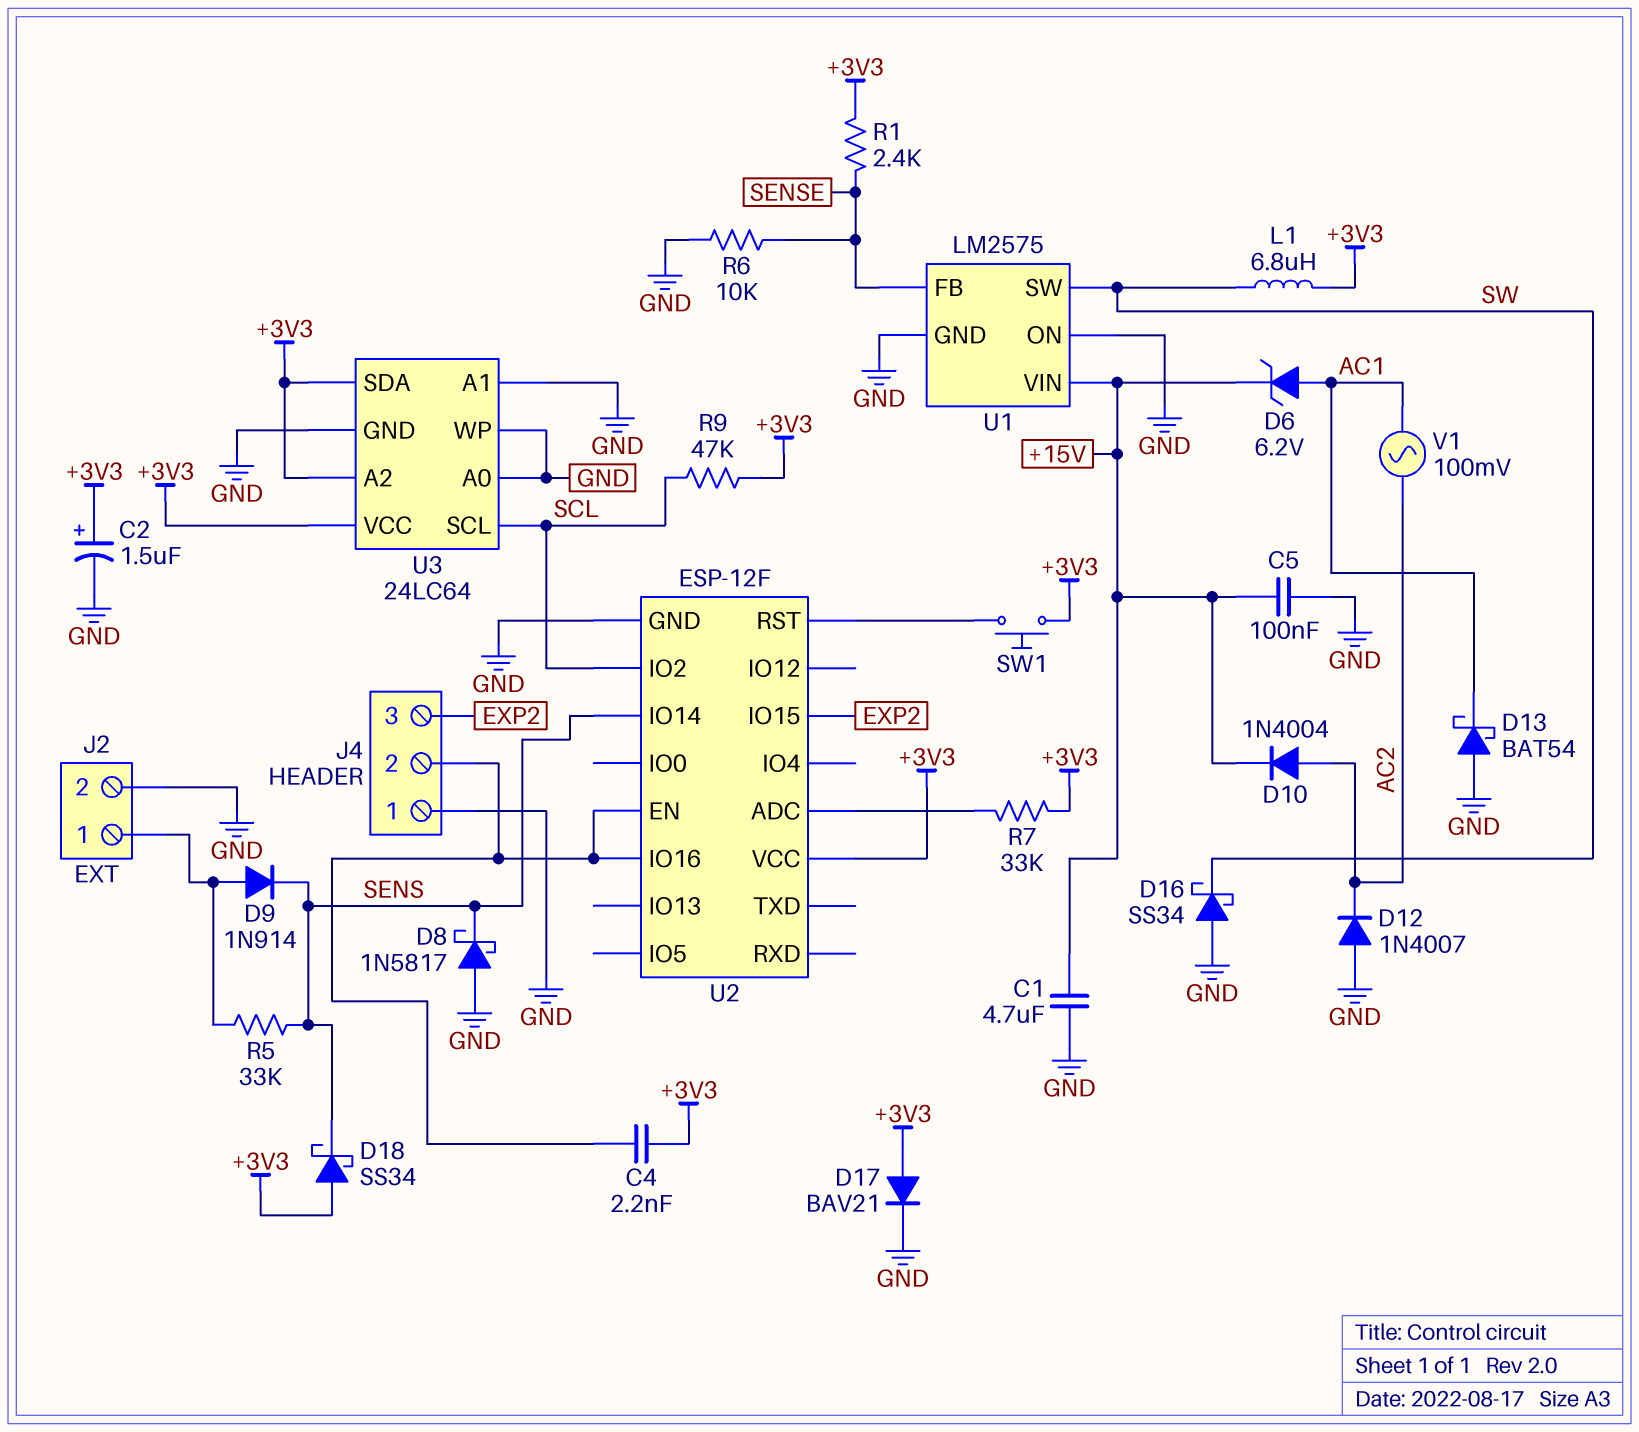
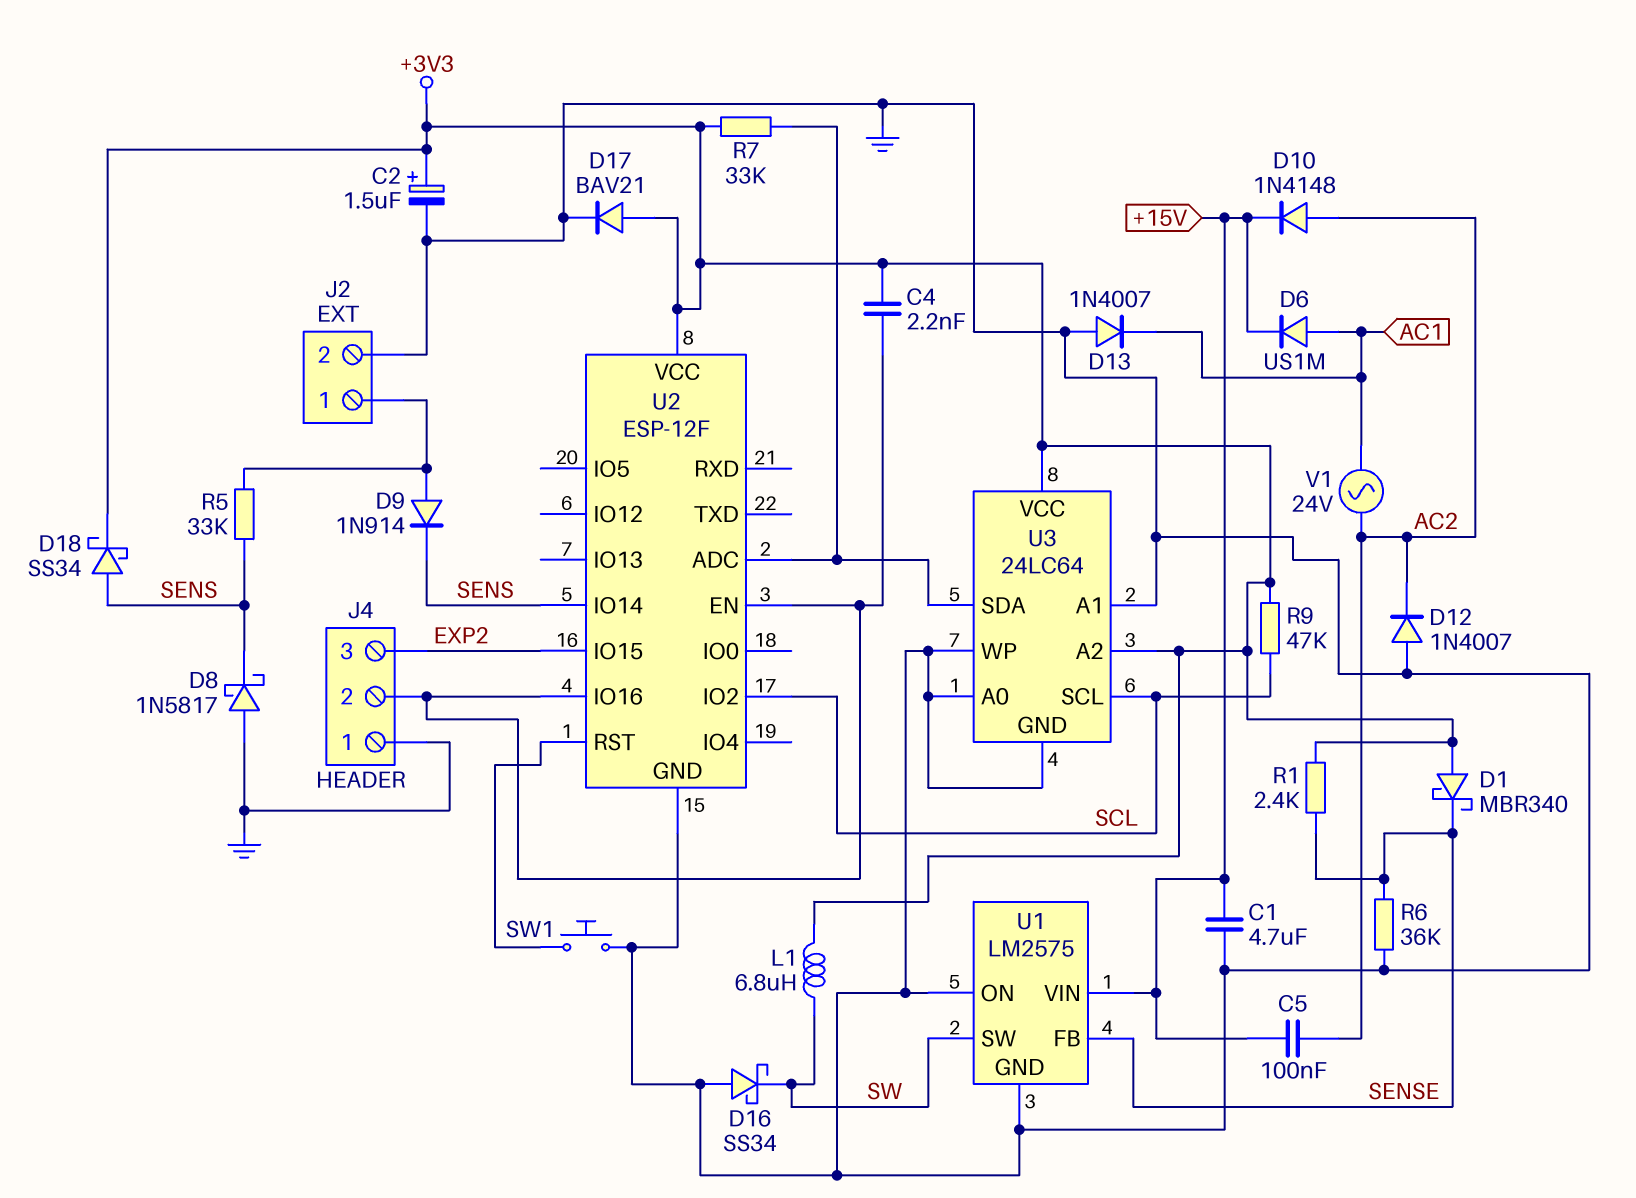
C5: 100nF (+15V, GND) -> 100nF (+15V, AC2)
D1: none -> schottky MBR340 (A +3V3, K SENSE)
D6: zener 6.2V (A AC1, K +15V) -> diode US1M (A AC1, K +15V)
D10: diode 1N4004 (A AC2, K +15V) -> diode 1N4148 (A AC2, K +15V)
D13: schottky BAT54 (A GND, K AC1) -> diode 1N4007 (A GND, K AC1)
D18: schottky SS34 (A +3V3, K SENS) -> schottky SS34 (A SENS, K +3V3)
R6: 10k (GND, SENSE) -> 36k (GND, SENSE)
SW1: button (+3V3, U2/RST) -> button (GND, U2/RST)
U3 pin SDA: +3V3 -> U2/ADC
V1: AC 100mV (AC1, AC2) -> AC 24V (AC1, AC2)

